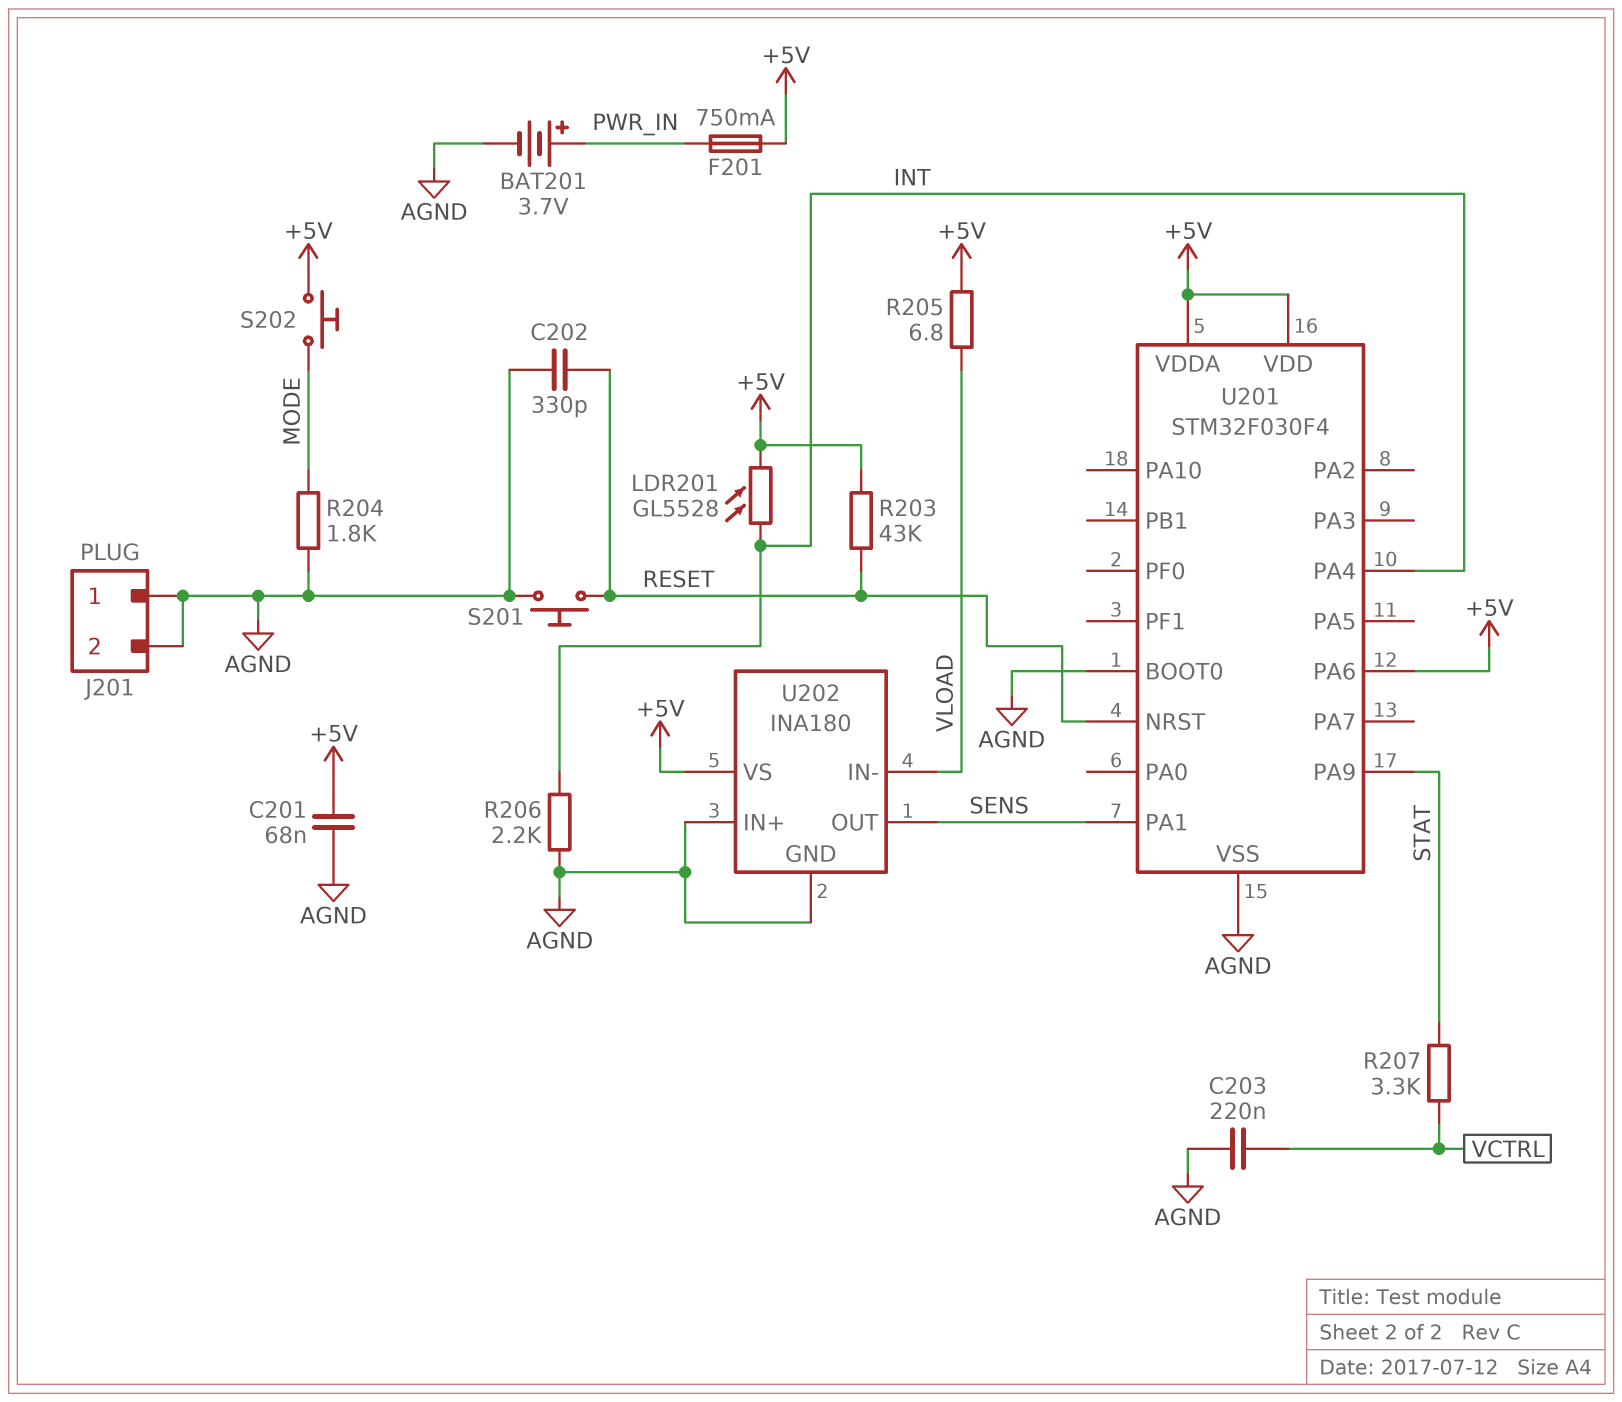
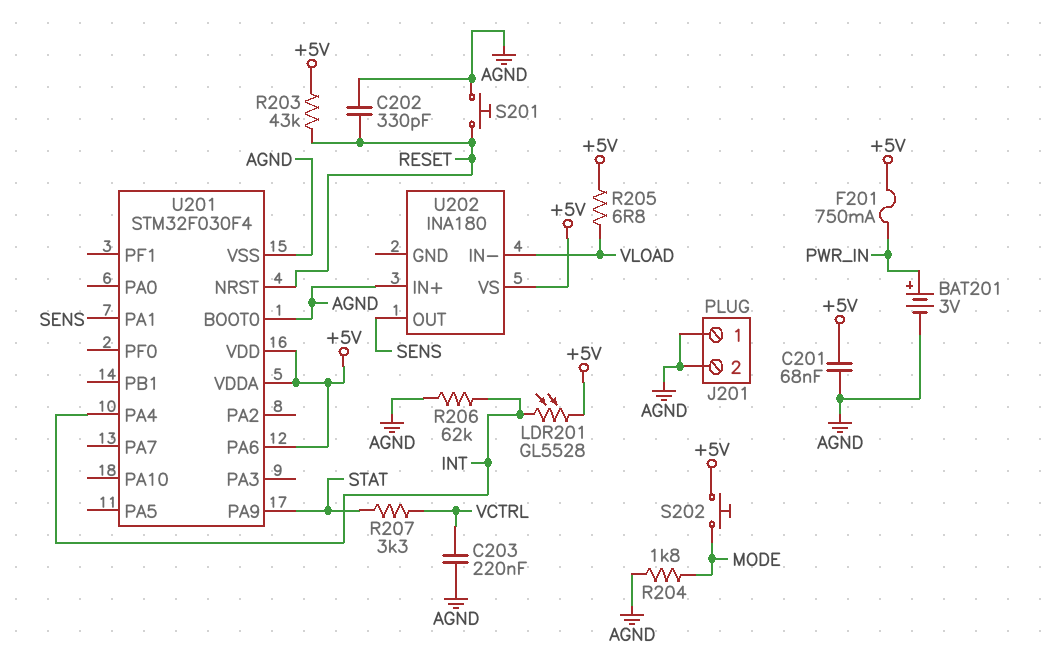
BAT201: 3.7V (plus PWR_IN, minus AGND) -> 3V (plus PWR_IN, minus AGND)
R206: 2.2k (AGND, INT) -> 62k (AGND, INT)
U202 pin GND: AGND -> none

